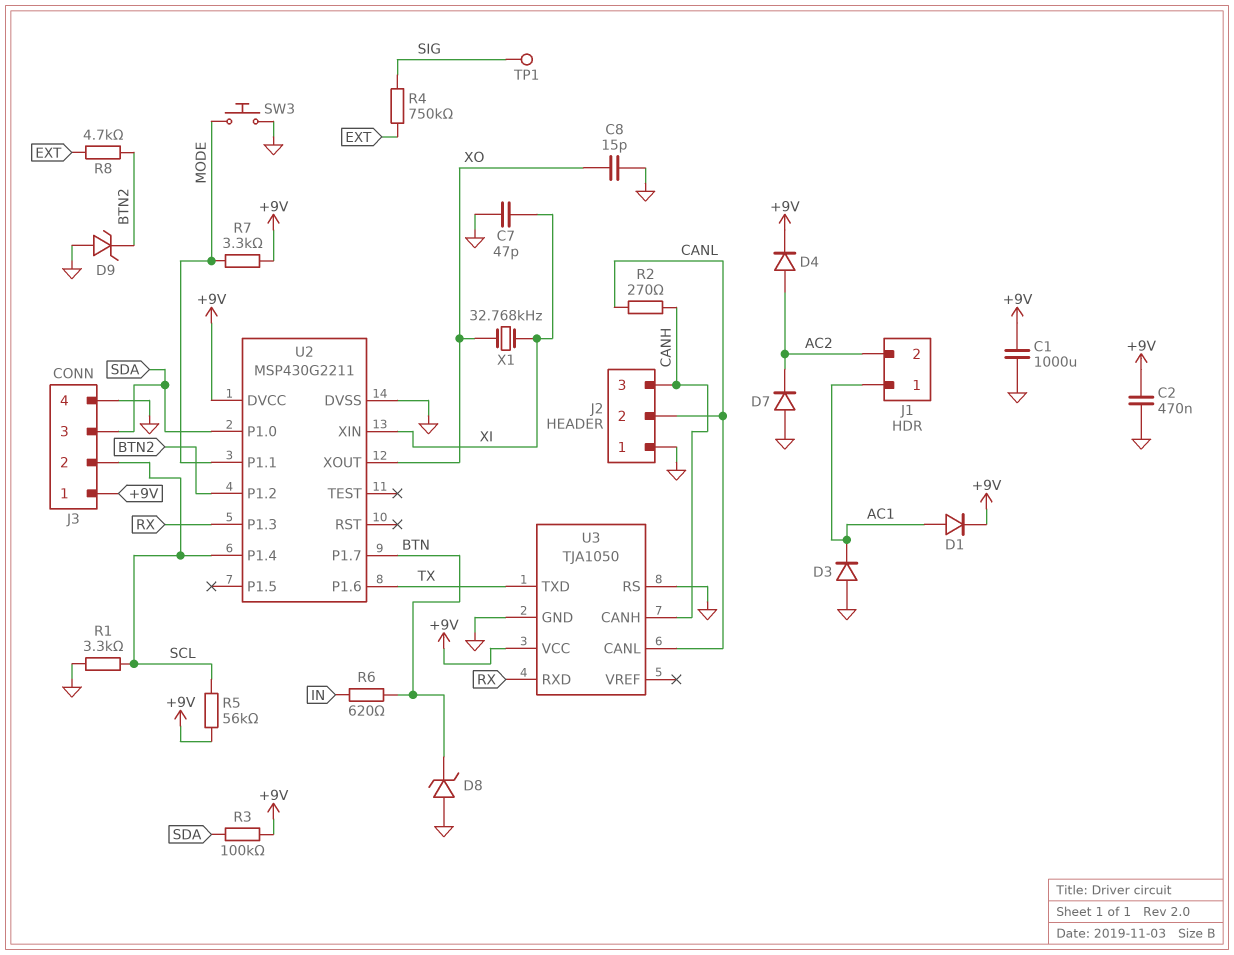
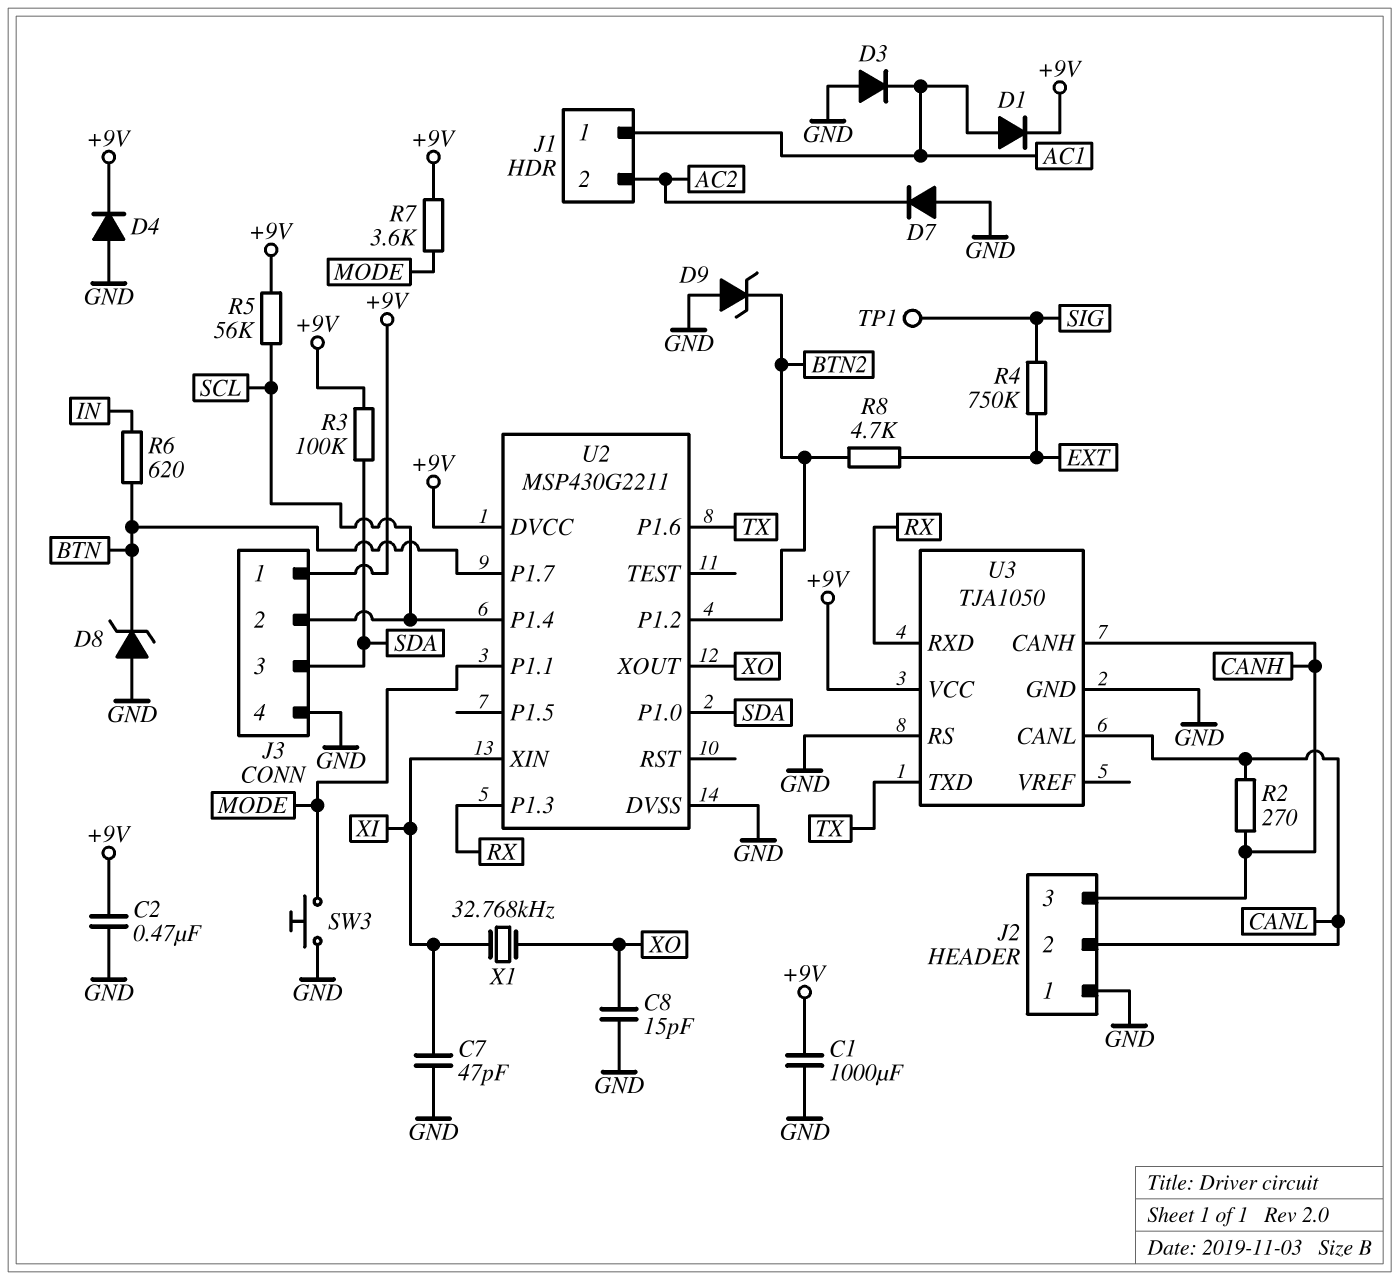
D4: diode (A AC2, K +9V) -> diode (A GND, K +9V)
R1: 3.3k (GND, SCL) -> none
R7: 3.3k (+9V, MODE) -> 3.6k (+9V, MODE)

